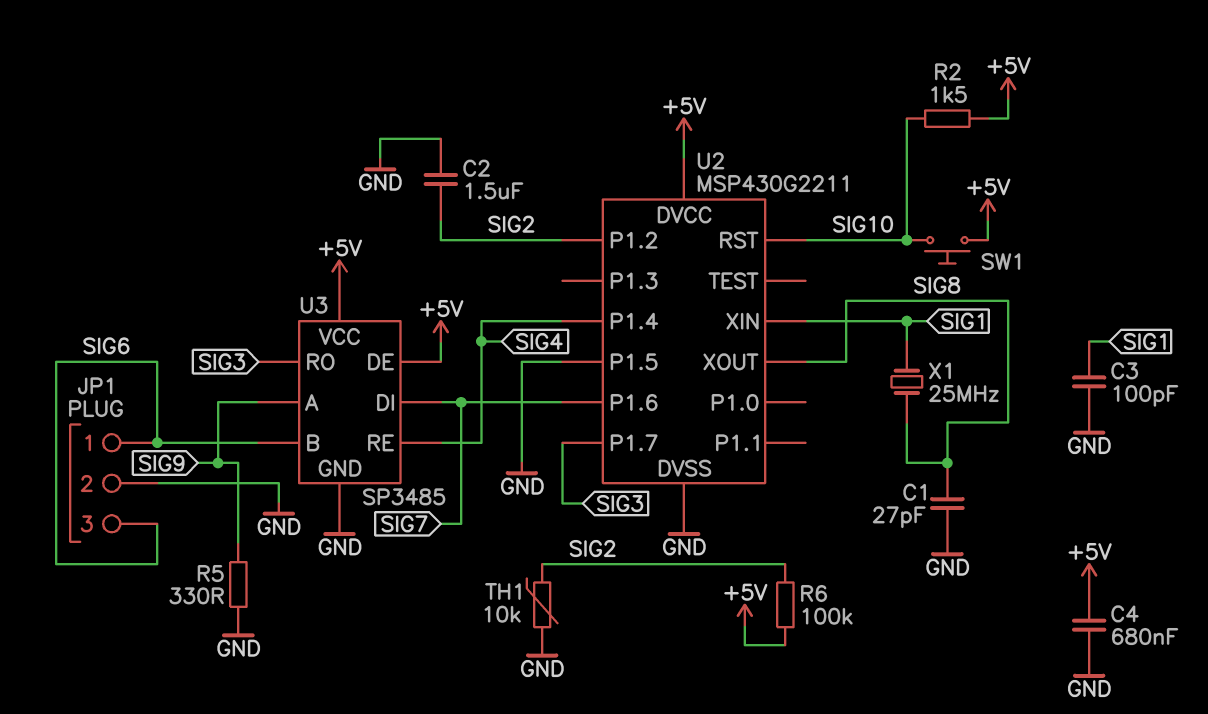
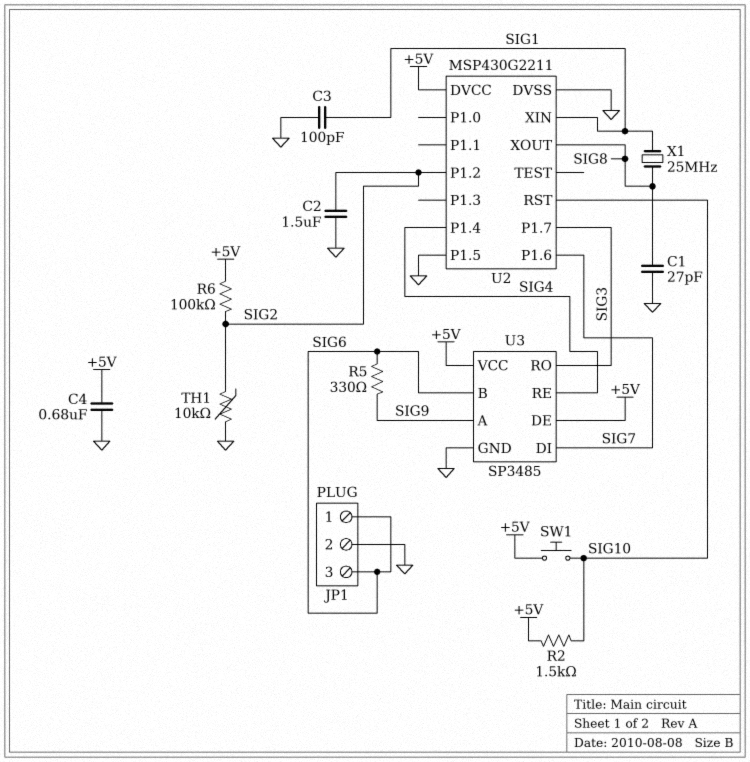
R5: 330 (GND, SIG9) -> 330 (SIG6, SIG9)

